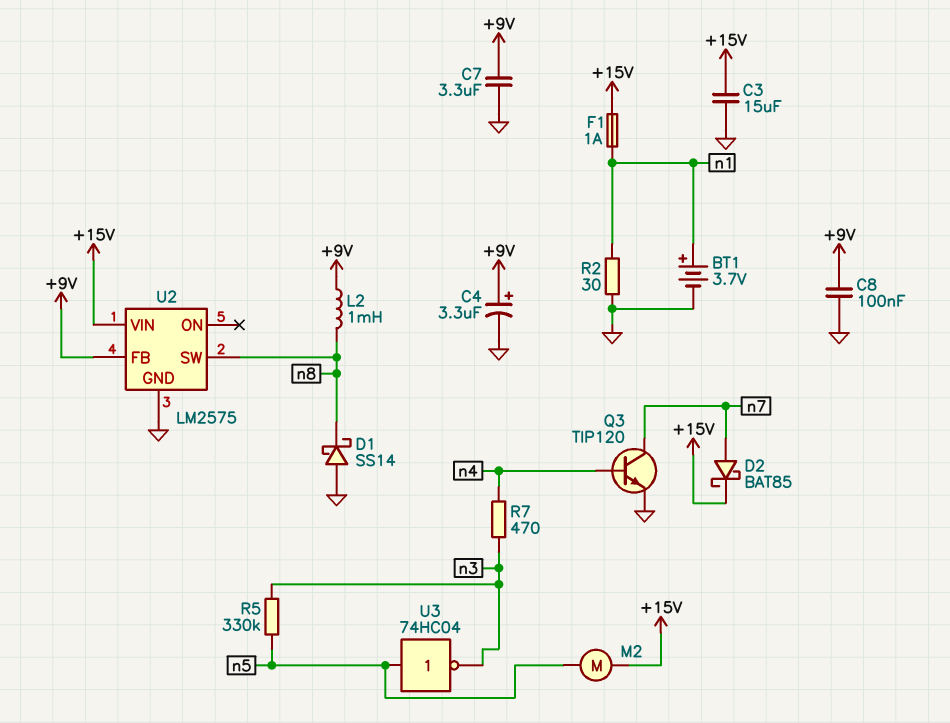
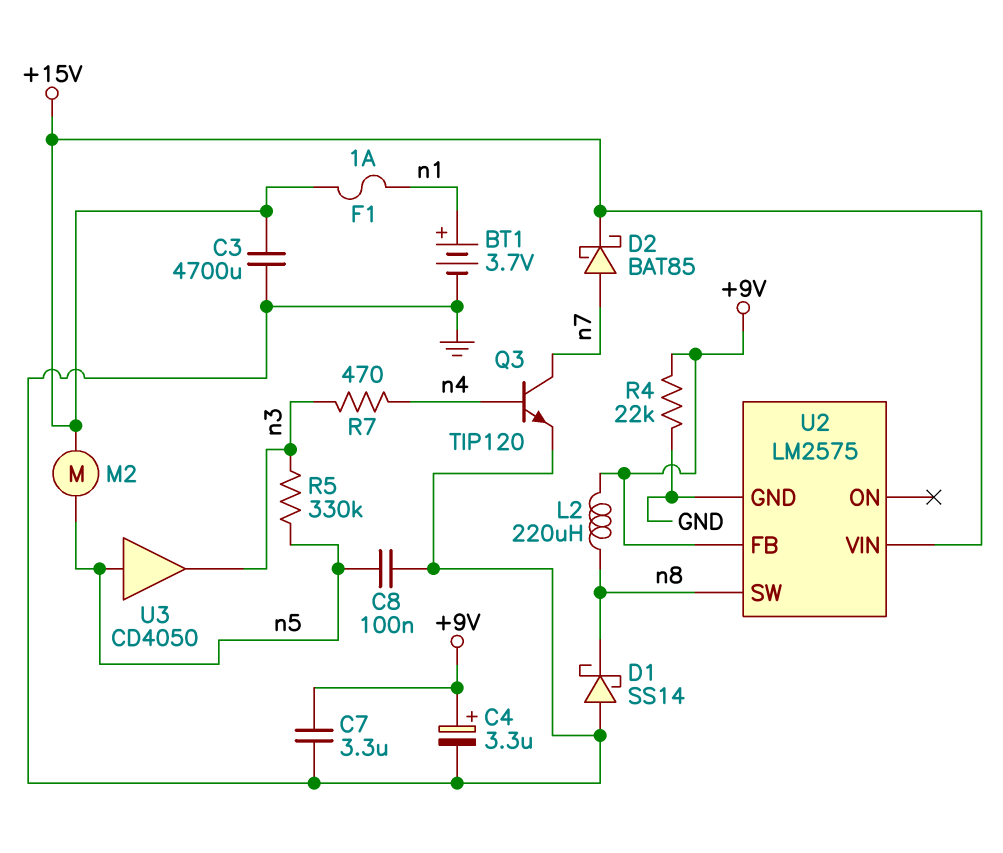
C3: 15uF (+15V, GND) -> 4700uF (+15V, GND)
C8: 100nF (+9V, GND) -> 100nF (GND, n5)
L2: 1mH (+9V, n8) -> 220uH (+9V, n8)
R2: 30 (GND, n1) -> none
R4: none -> 22k (+9V, GND)
U3: NOT 74HC04 (in n5, out n3) -> buffer CD4050 (in n5, out n3)

